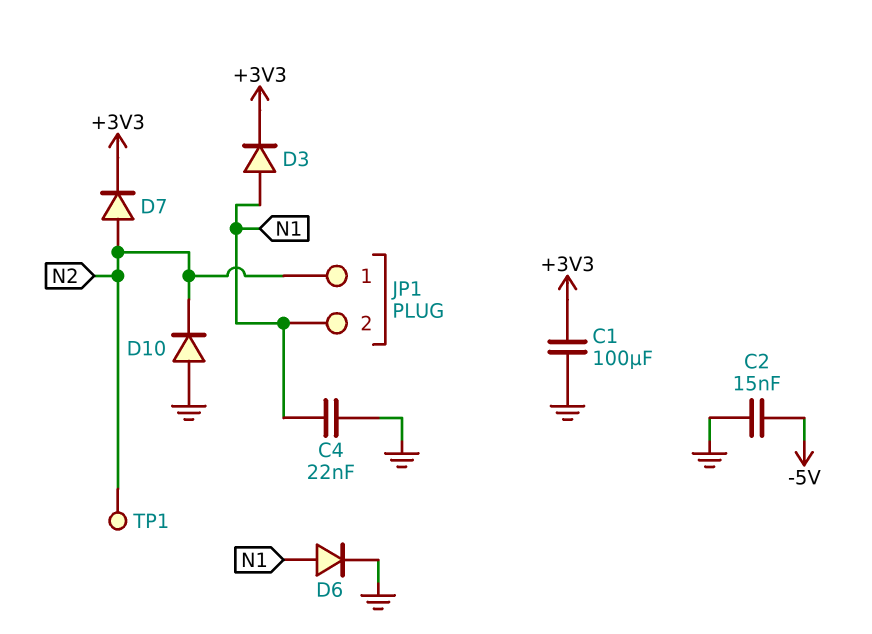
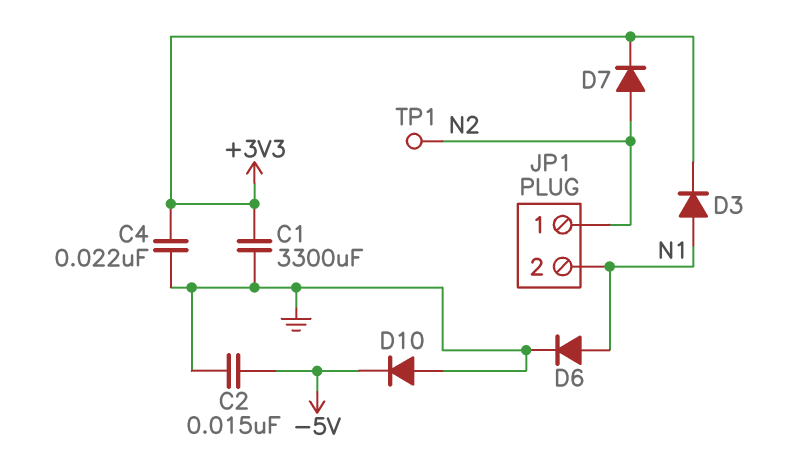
C1: 100uF (+3V3, GND) -> 3300uF (+3V3, GND)
C4: 22nF (GND, N1) -> 22nF (+3V3, GND)
D10: diode (A GND, K N2) -> diode (A GND, K -5V)

